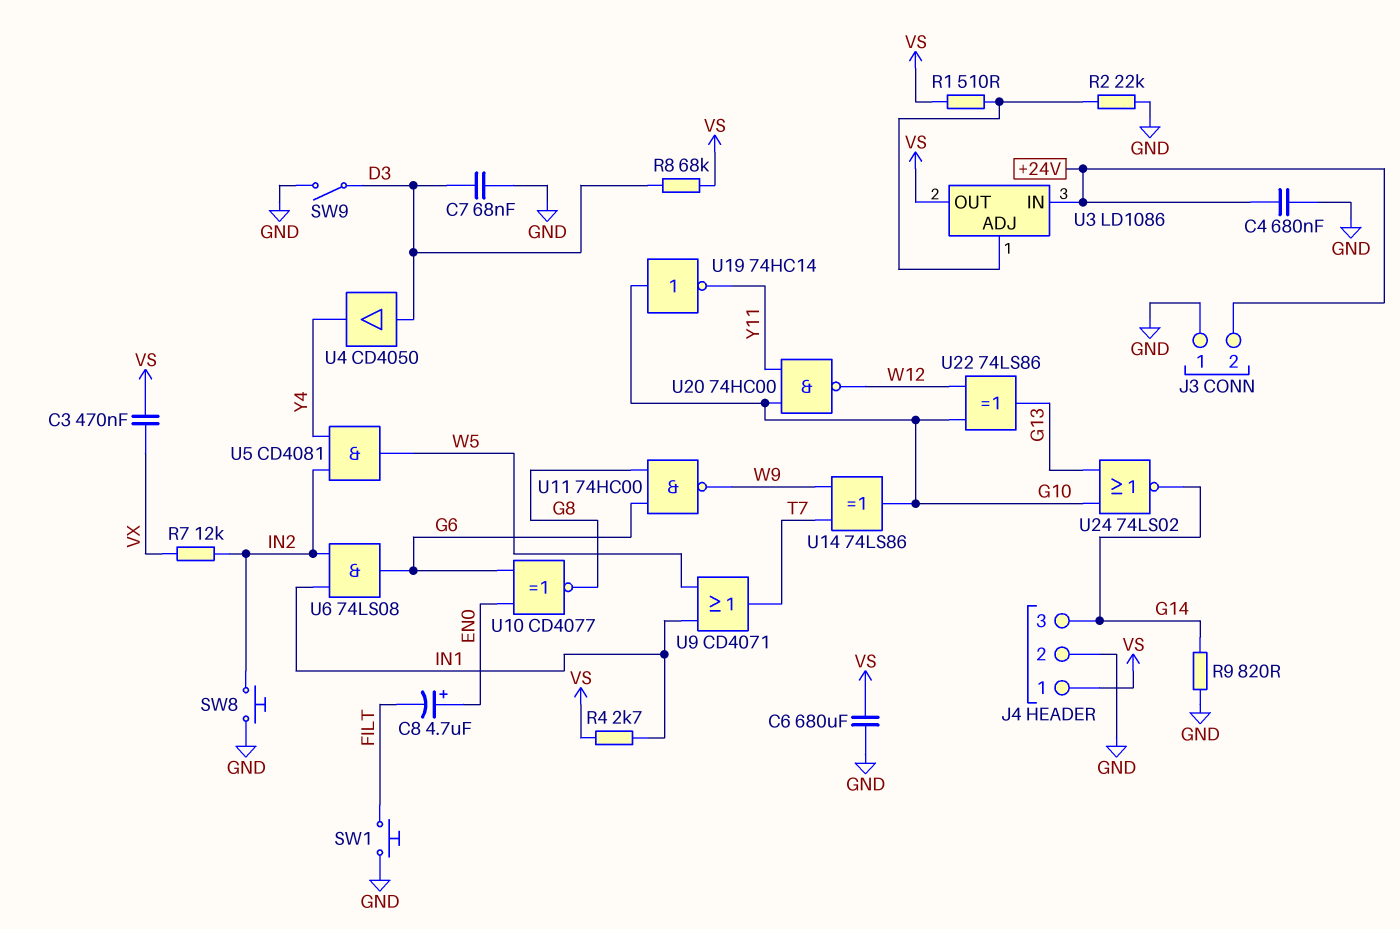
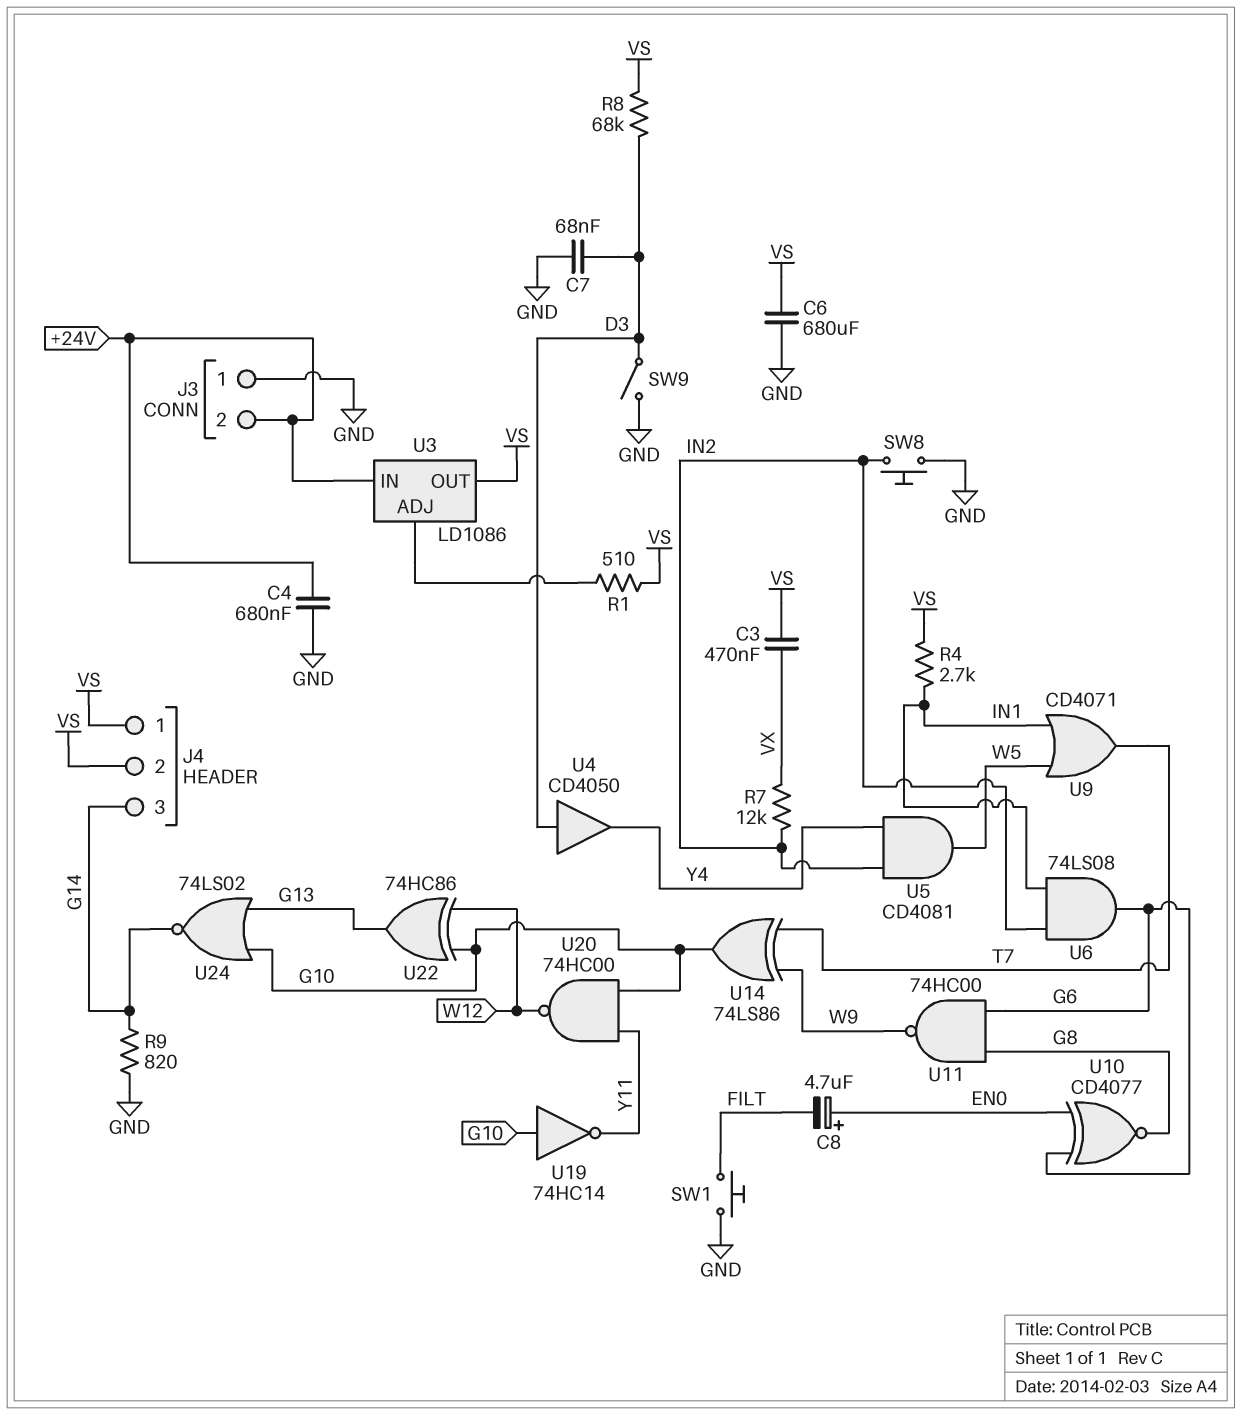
J4 pin 2: GND -> VS
R2: 22k (GND, U3/ADJ) -> none
U22: XOR 74LS86 (in G10, in W12, out G13) -> XOR 74HC86 (in G10, in W12, out G13)

